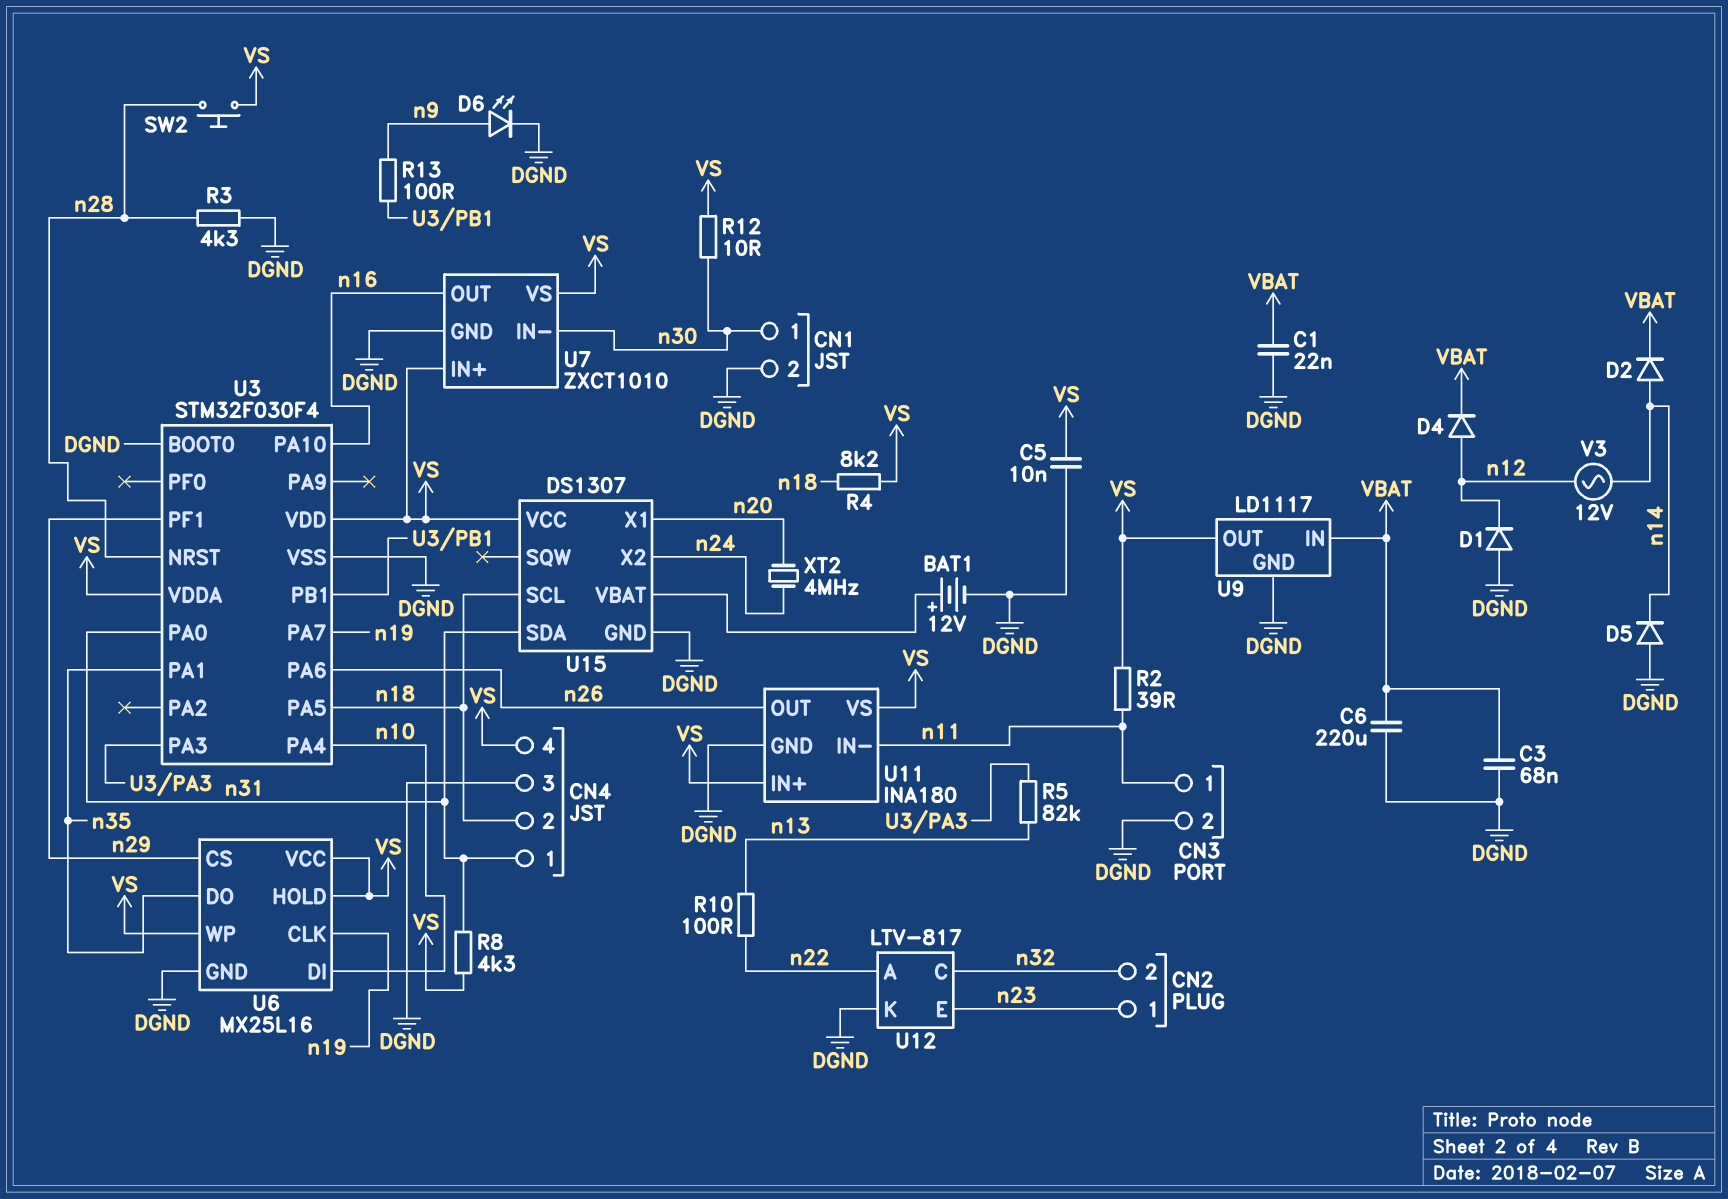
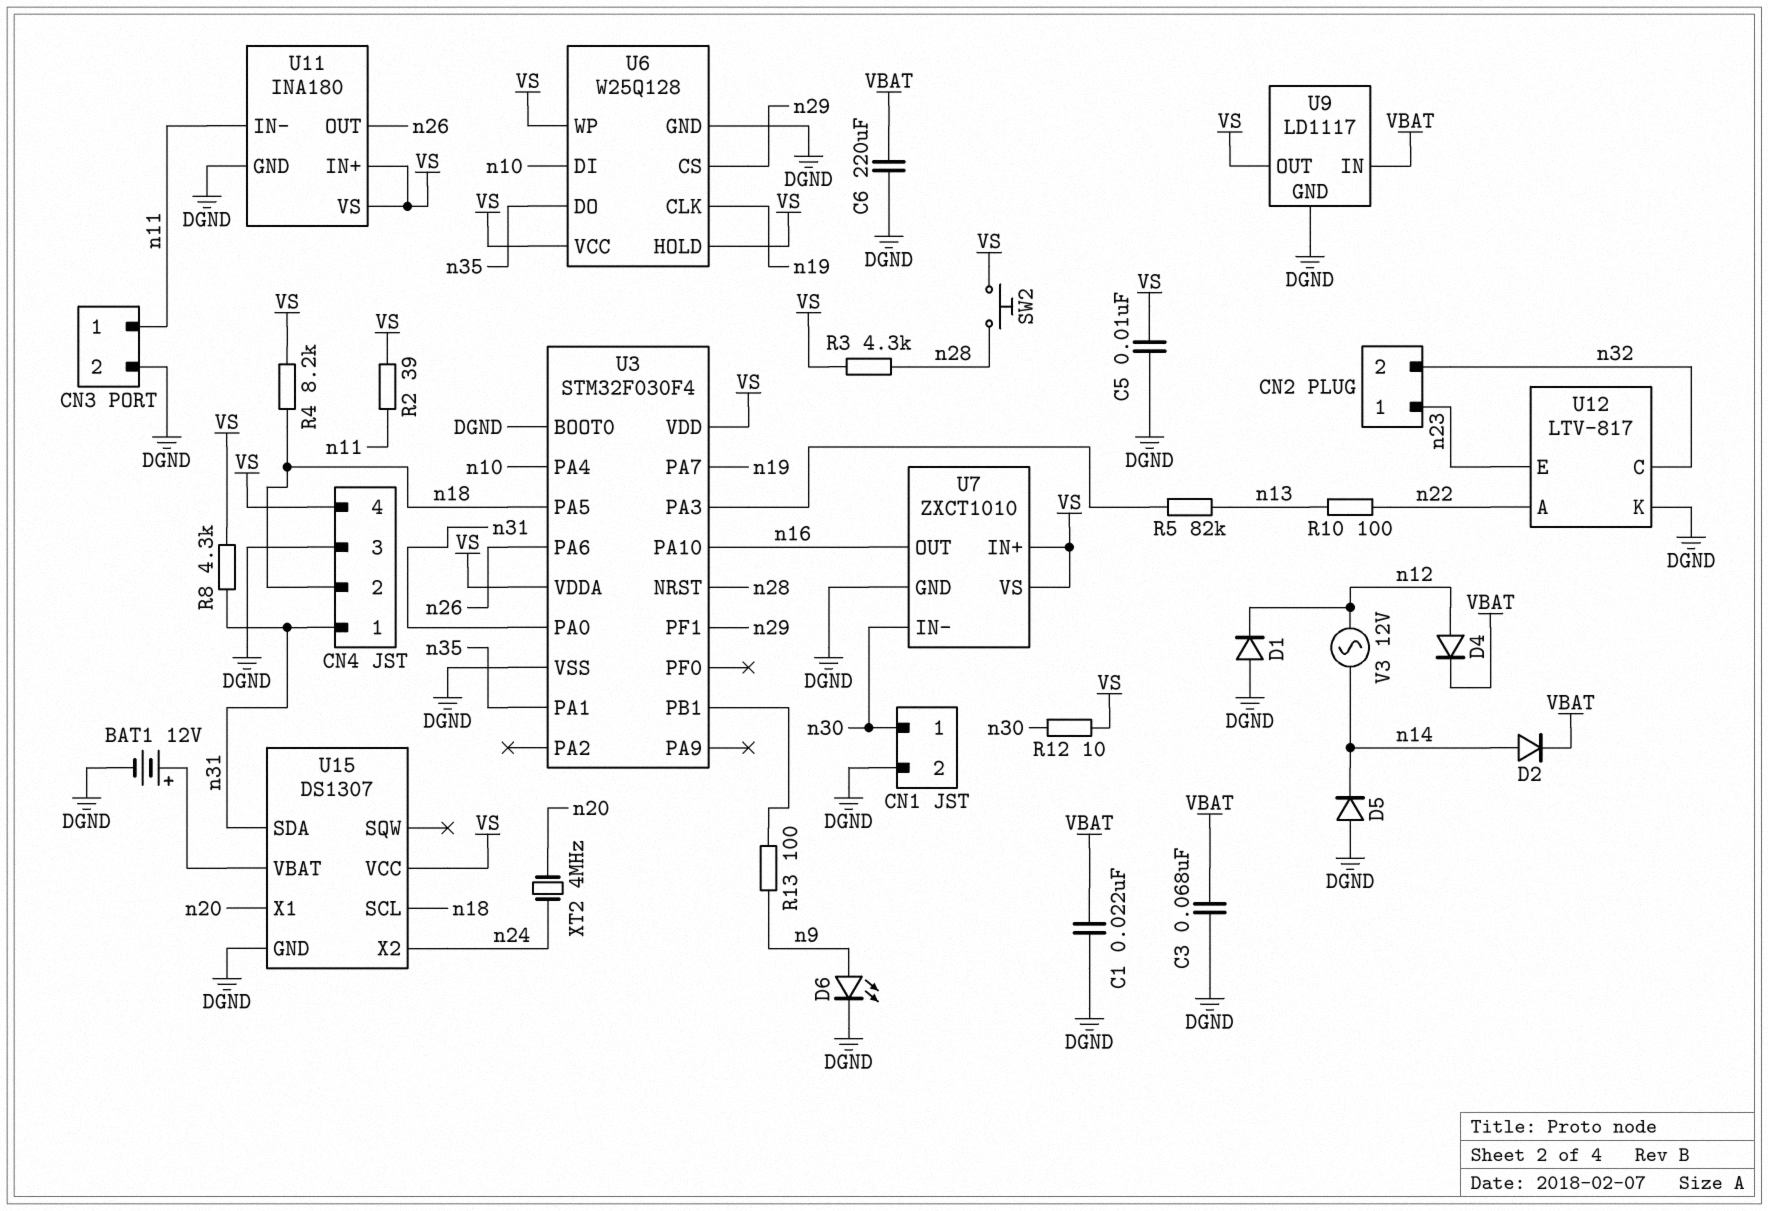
R3: 4.3k (DGND, n28) -> 4.3k (VS, n28)
U6: MX25L16 -> W25Q128

